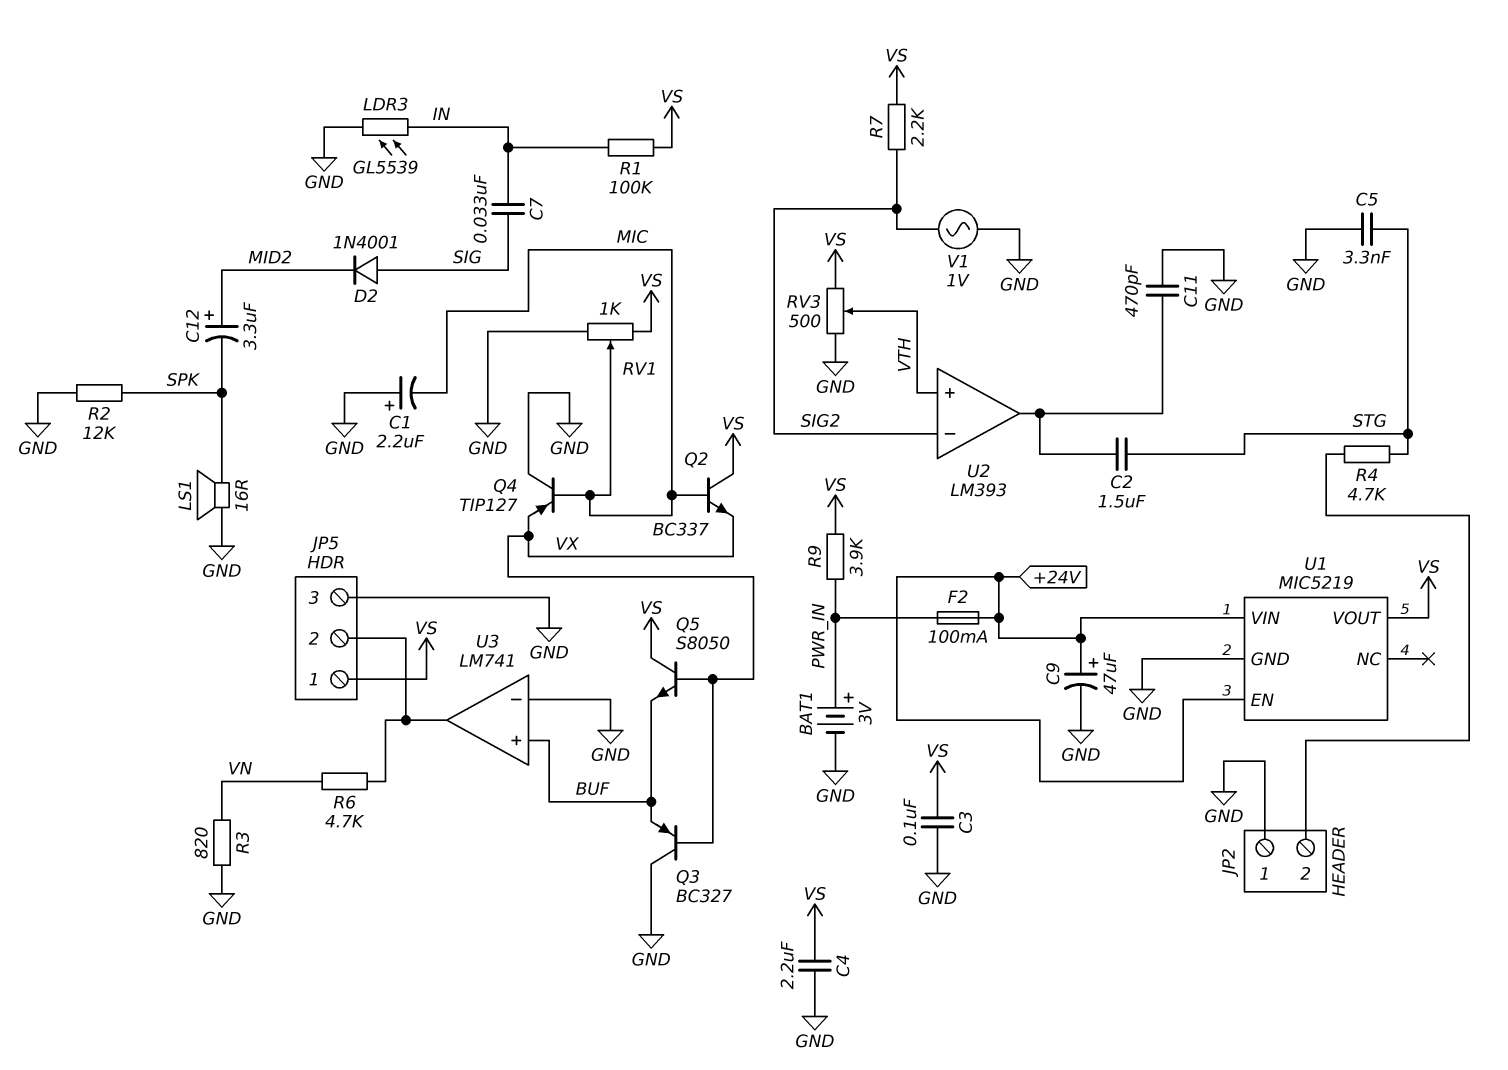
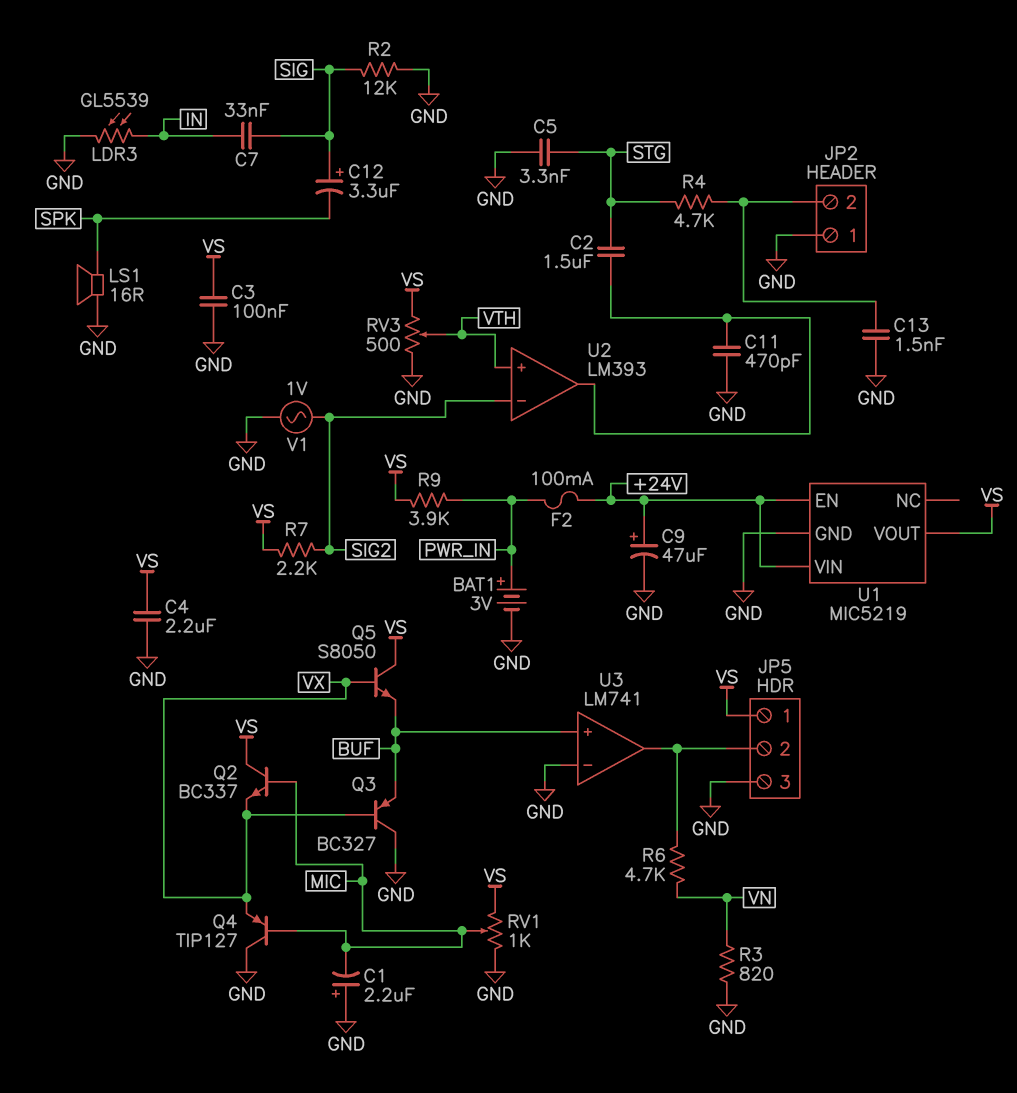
C12: 3.3uF (plus MID2, minus SPK) -> 3.3uF (plus SIG, minus SPK)
C13: none -> 1.5nF (GND, JP2/2)
D2: diode 1N4001 (A SIG, K MID2) -> none
R1: 100k (IN, VS) -> none
R2: 12k (GND, SPK) -> 12k (GND, SIG)

